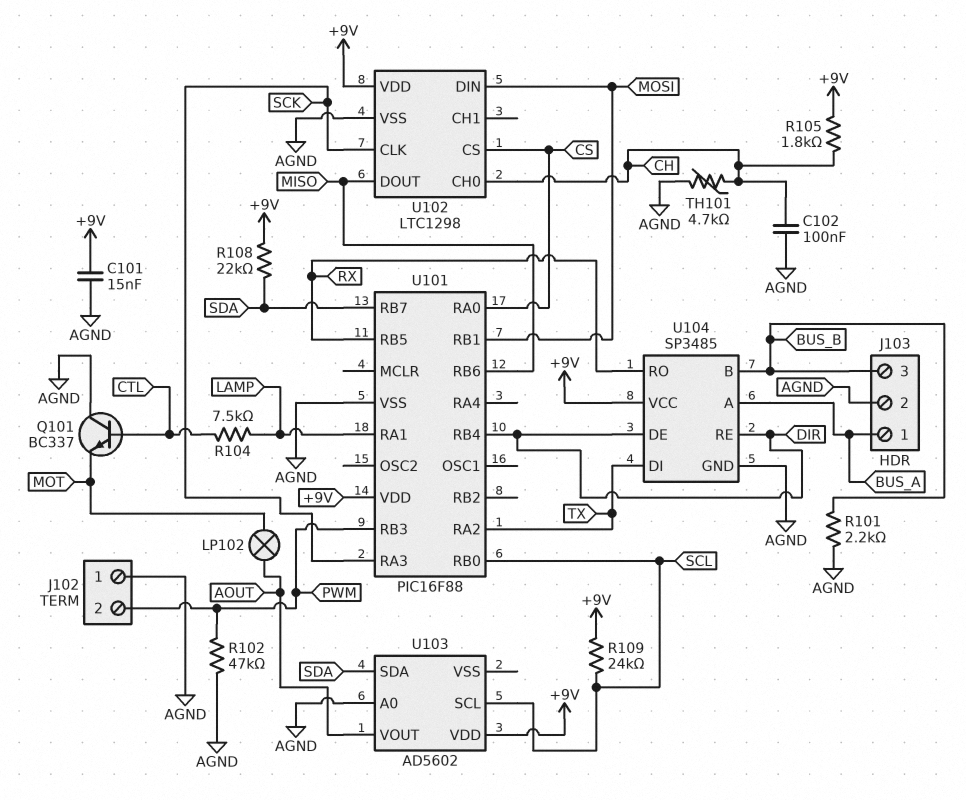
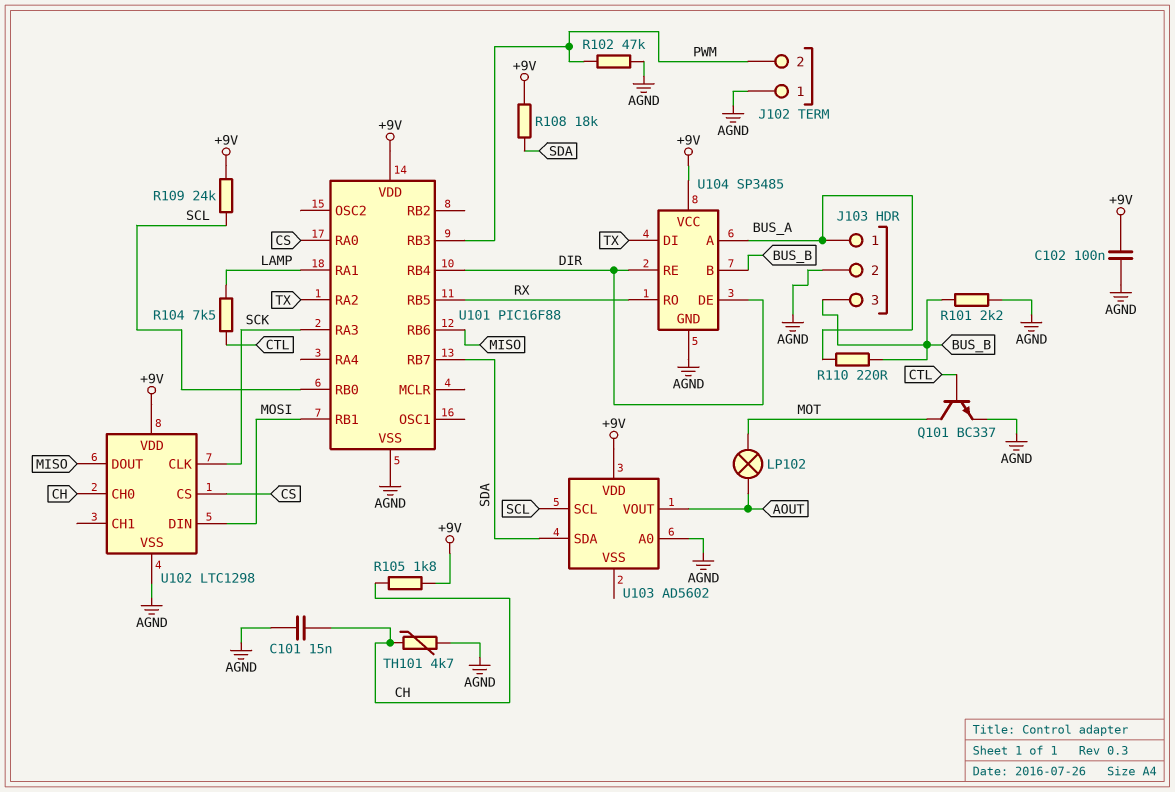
C101: 15nF (+9V, AGND) -> 15nF (AGND, CH)
C102: 100nF (AGND, CH) -> 100nF (+9V, AGND)
Q101: NPN BC337 (B CTL, C AGND, E MOT) -> NPN BC337 (B CTL, C MOT, E AGND)
R108: 22k (+9V, SDA) -> 18k (+9V, SDA)
R110: none -> 220 (BUS_A, BUS_B)

